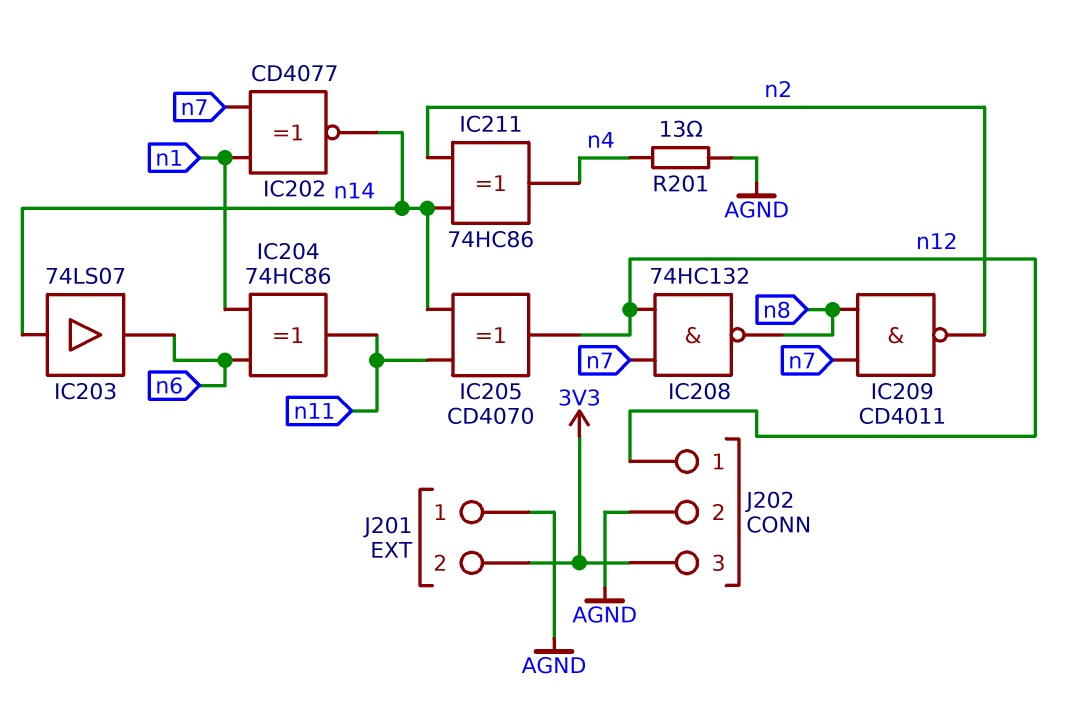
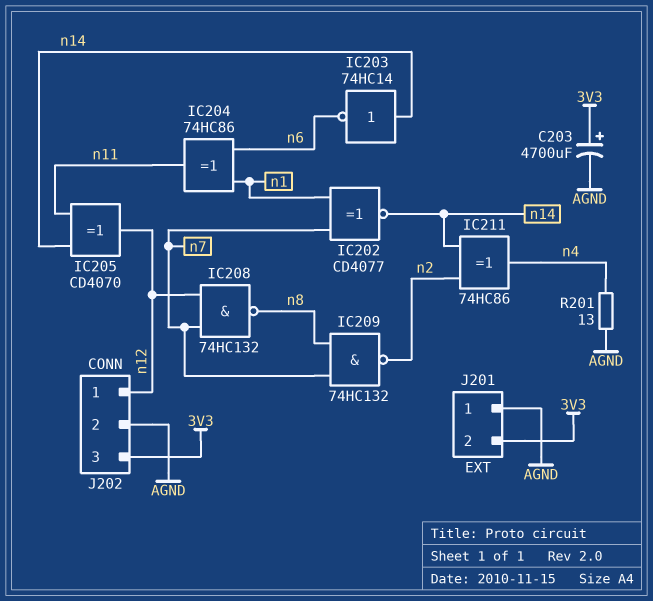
C203: none -> 4700uF (plus 3V3, minus AGND)
IC203: buffer 74LS07 (in n14, out n6) -> NOT 74HC14 (in n14, out n6)
IC209: NAND CD4011 (in n7, in n8, out n2) -> NAND 74HC132 (in n7, in n8, out n2)

